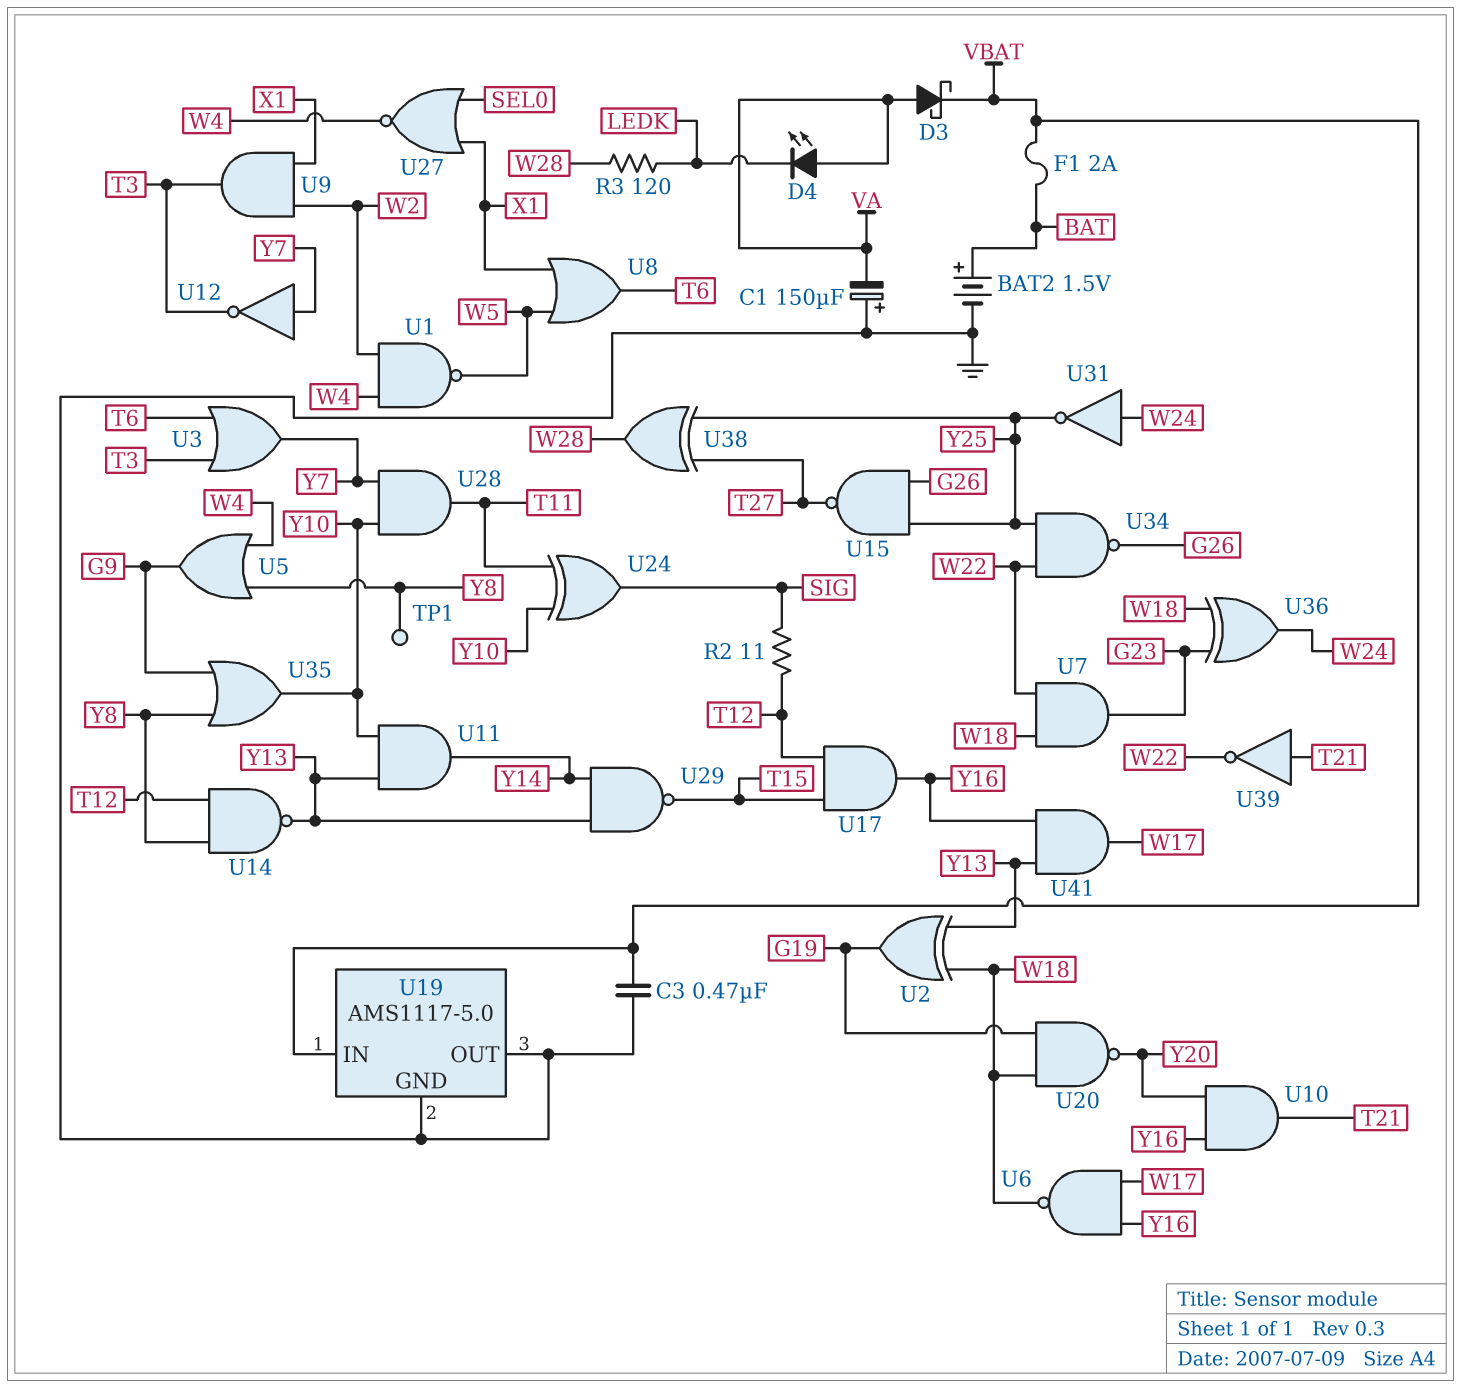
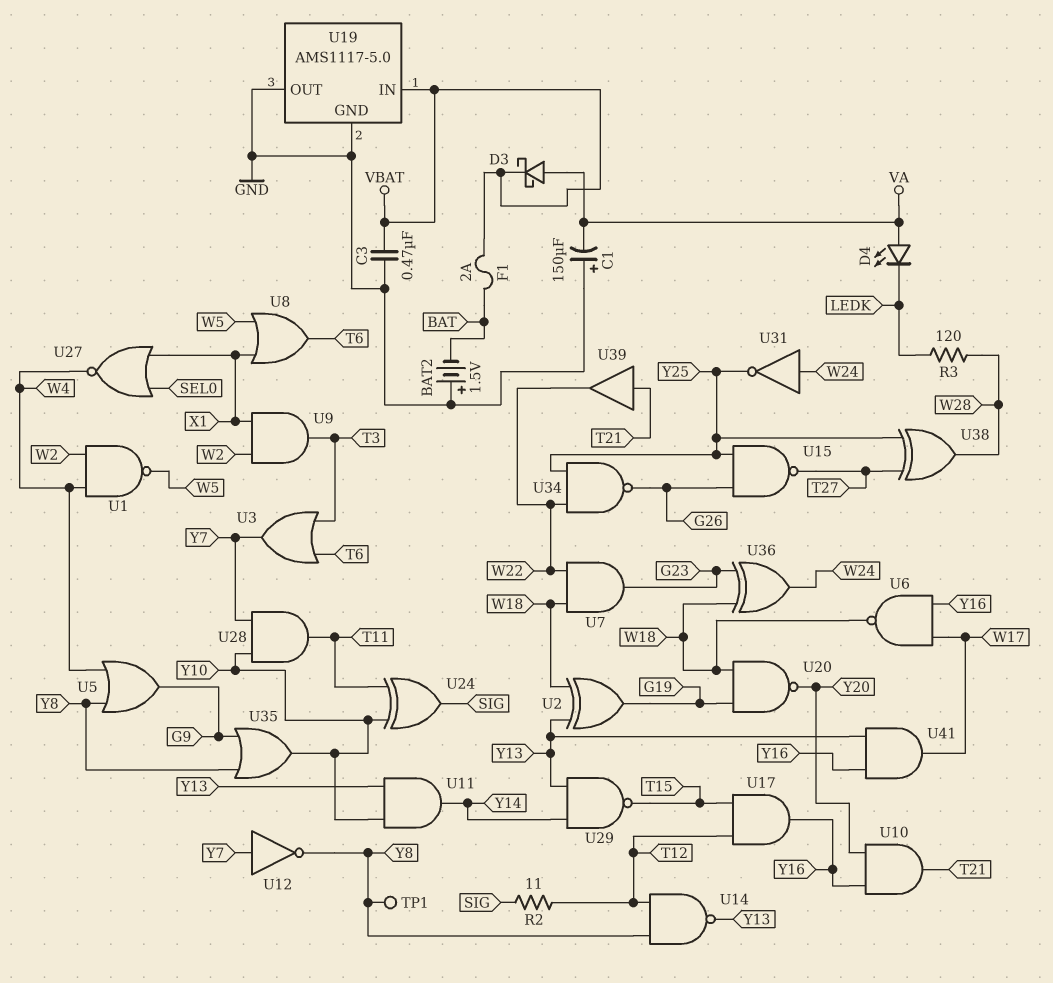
BAT2: 1.5V (plus BAT, minus GND) -> 1.5V (plus GND, minus BAT)
U12: NOT (in Y7, out T3) -> NOT (in Y7, out Y8)
U39: NOT (in T21, out W22) -> buffer (in T21, out W22)

